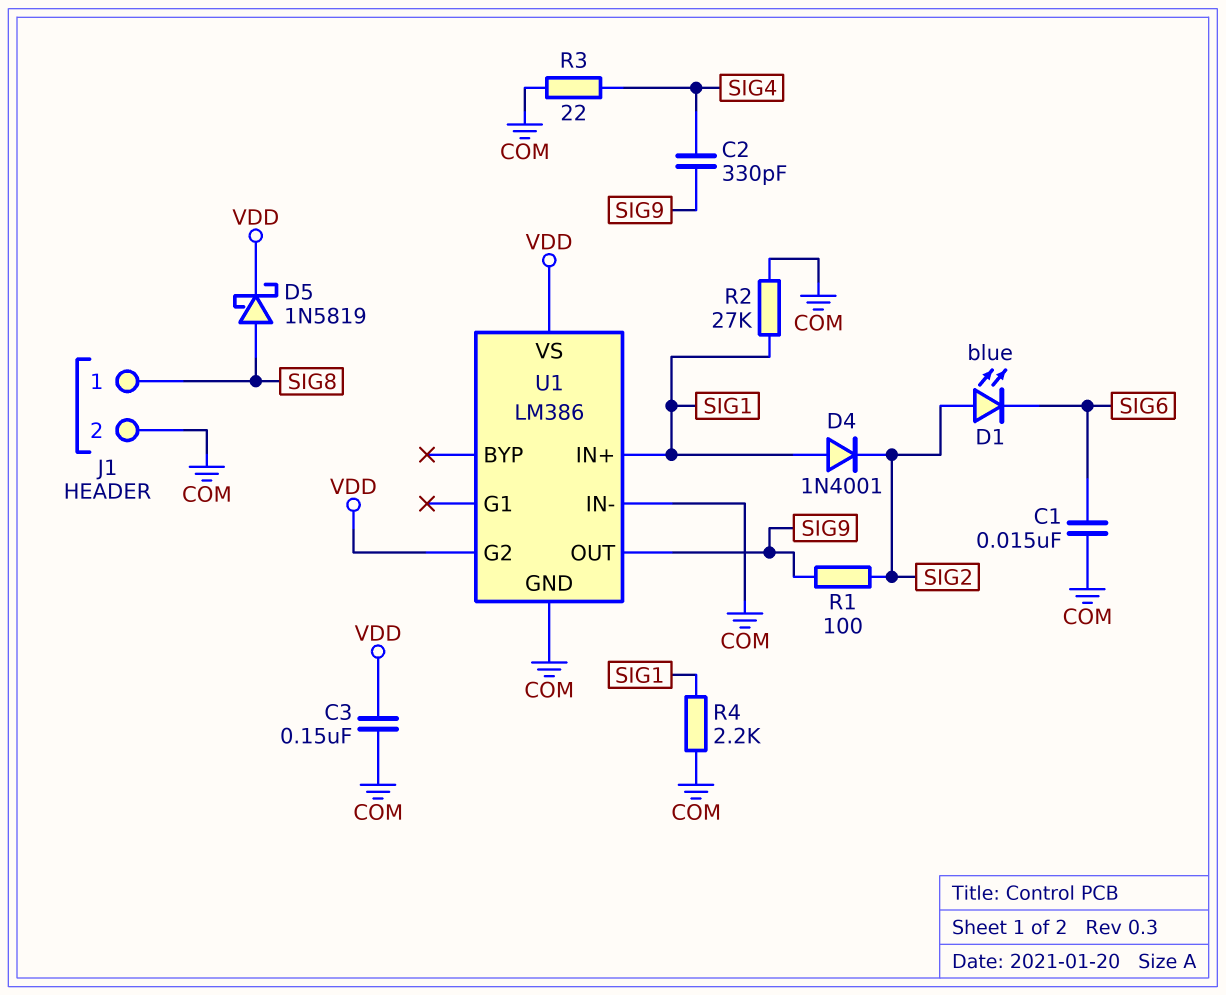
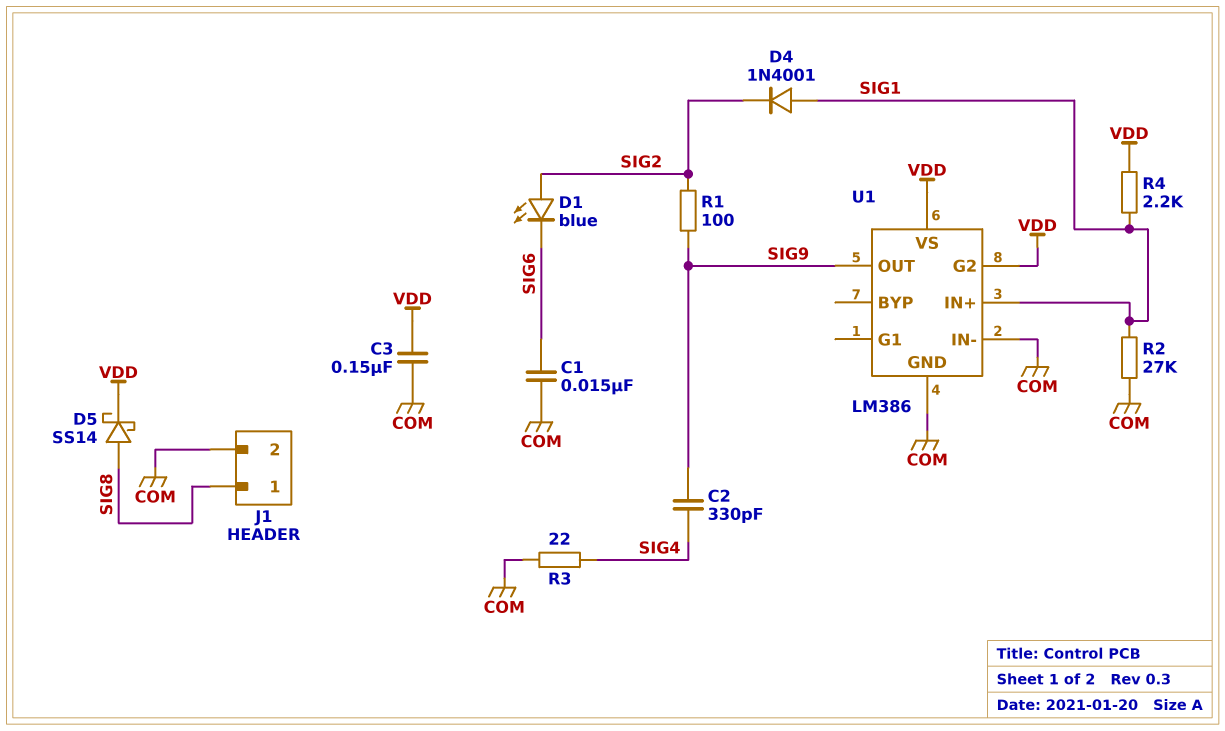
D5: schottky 1N5819 (A SIG8, K VDD) -> schottky SS14 (A SIG8, K VDD)
R4: 2.2k (COM, SIG1) -> 2.2k (SIG1, VDD)

